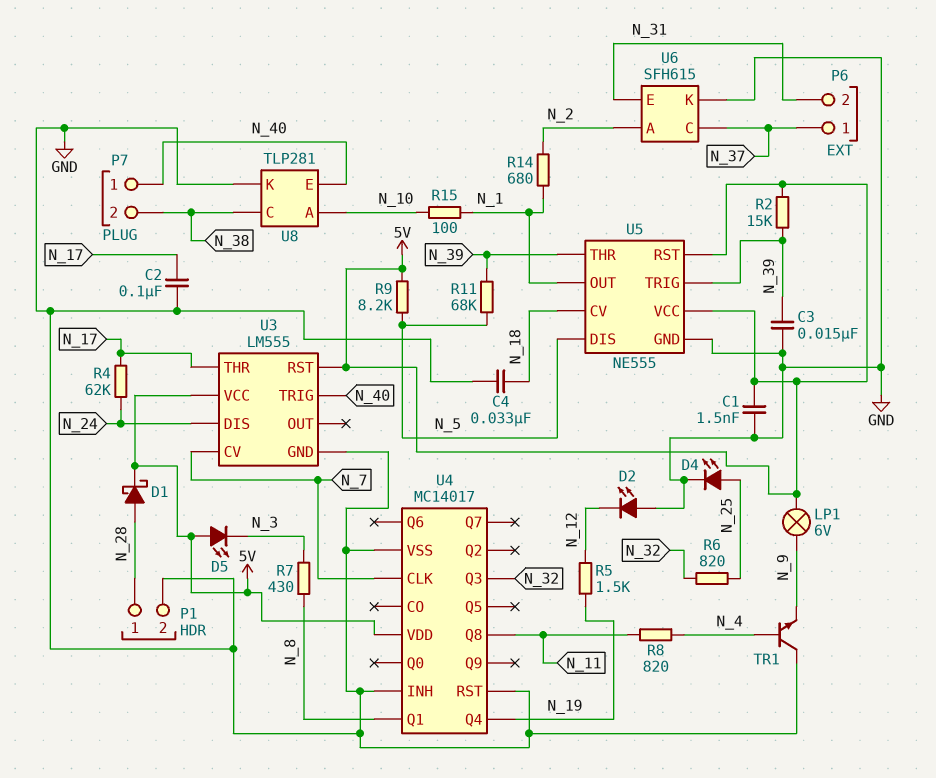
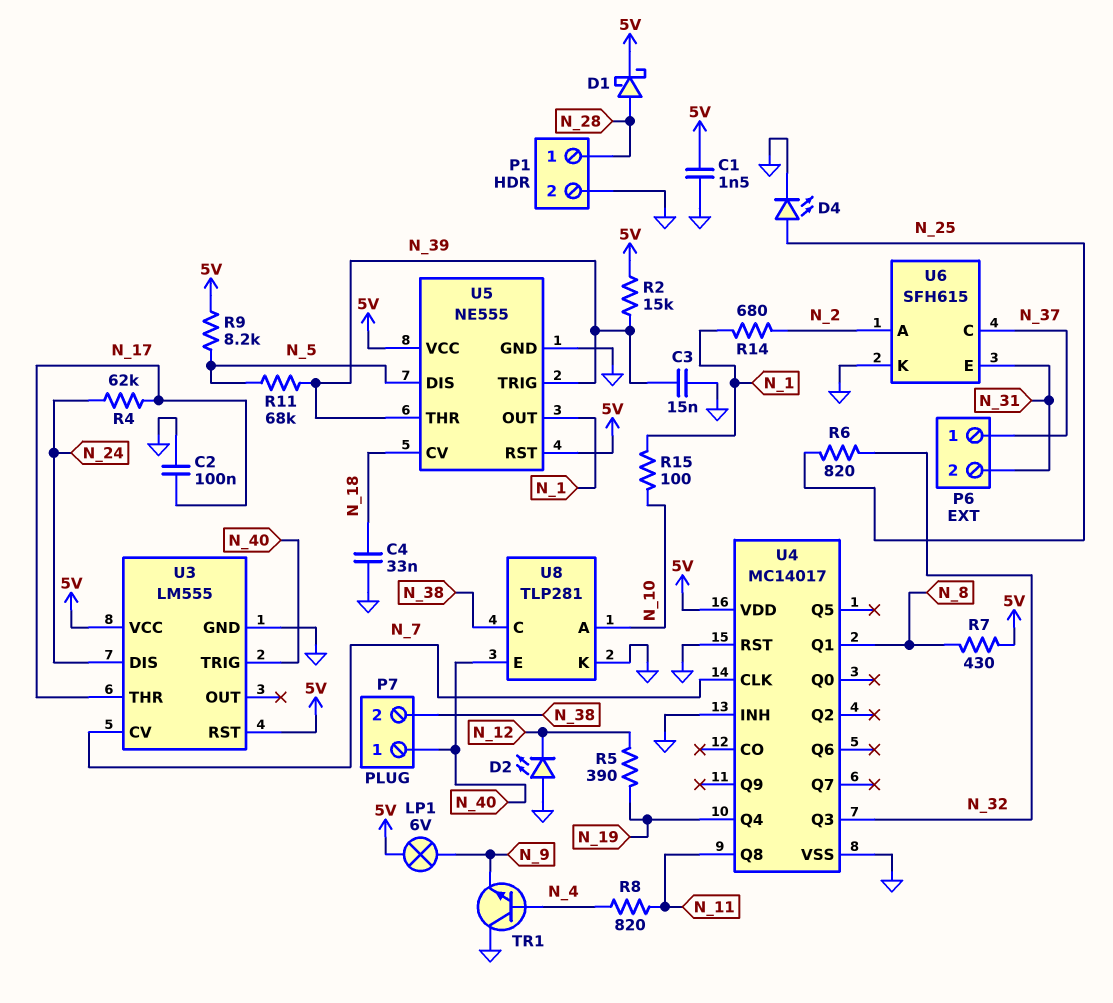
D5: LED (A 5V, K N_3) -> none
R5: 1.5k (N_12, N_19) -> 390 (N_12, N_19)
R7: 430 (N_3, N_8) -> 430 (5V, N_8)

